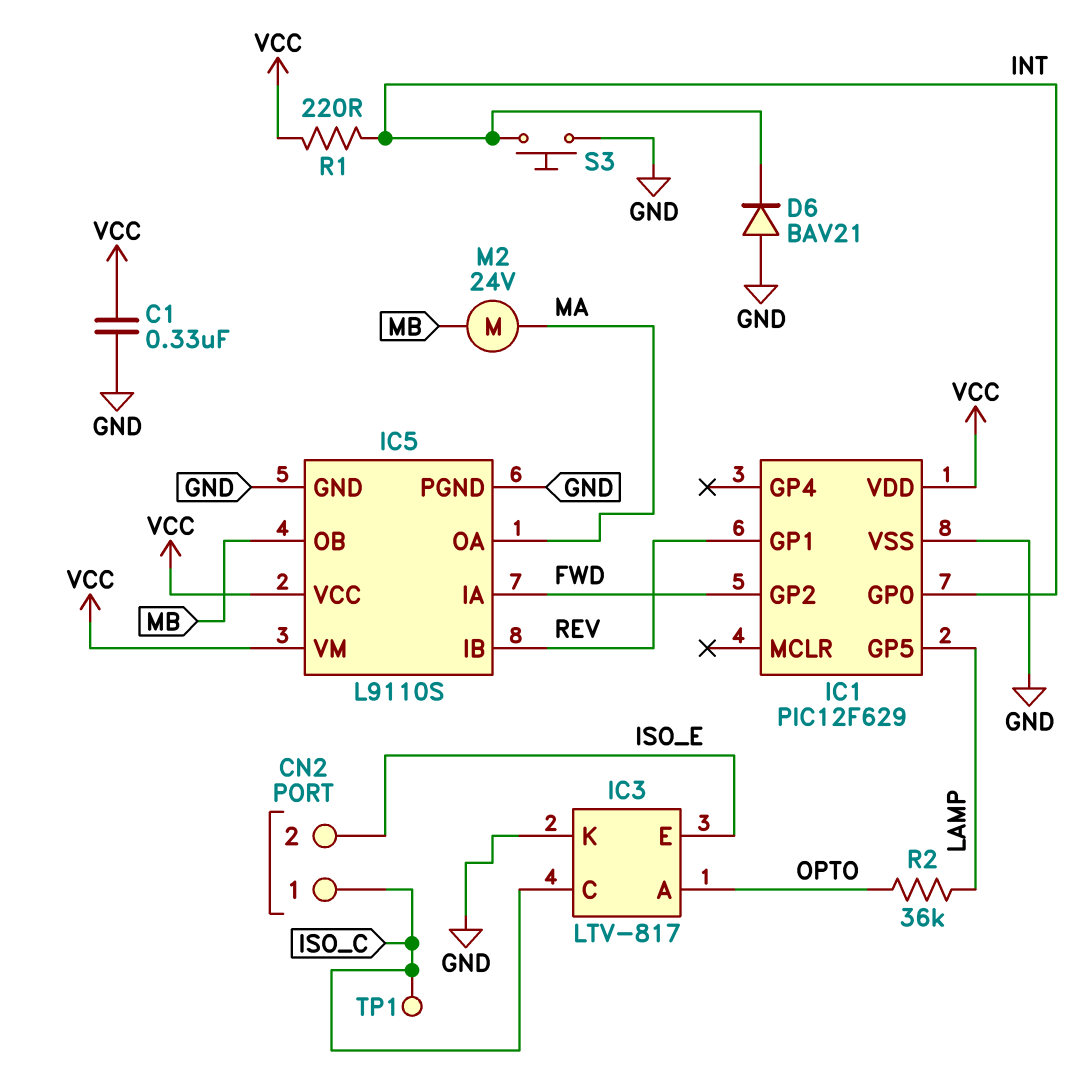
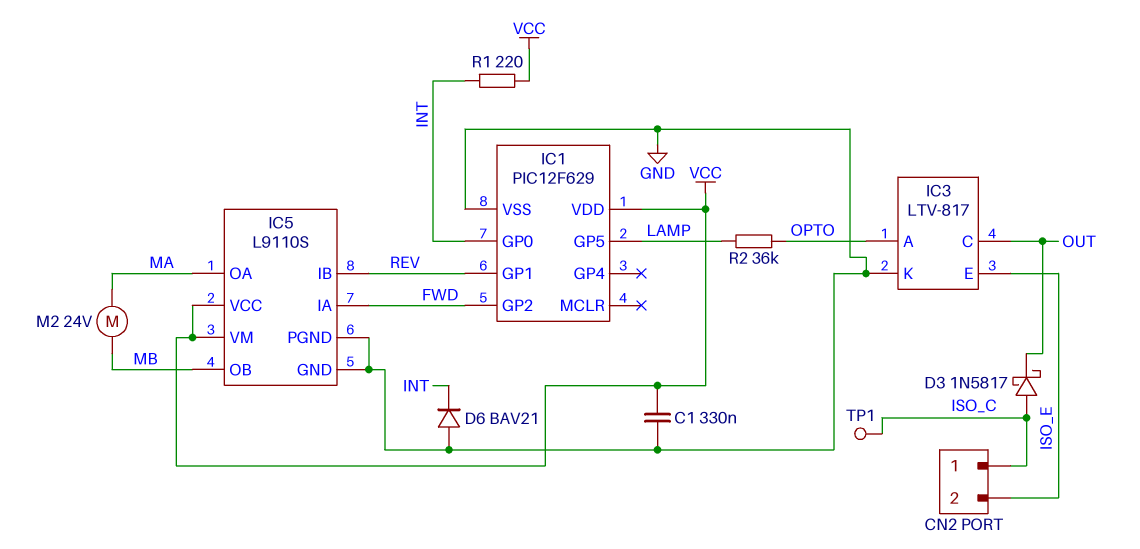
D3: none -> schottky 1N5817 (A ISO_C, K OUT)
IC3 pin C: ISO_C -> OUT
S3: button (GND, INT) -> none

